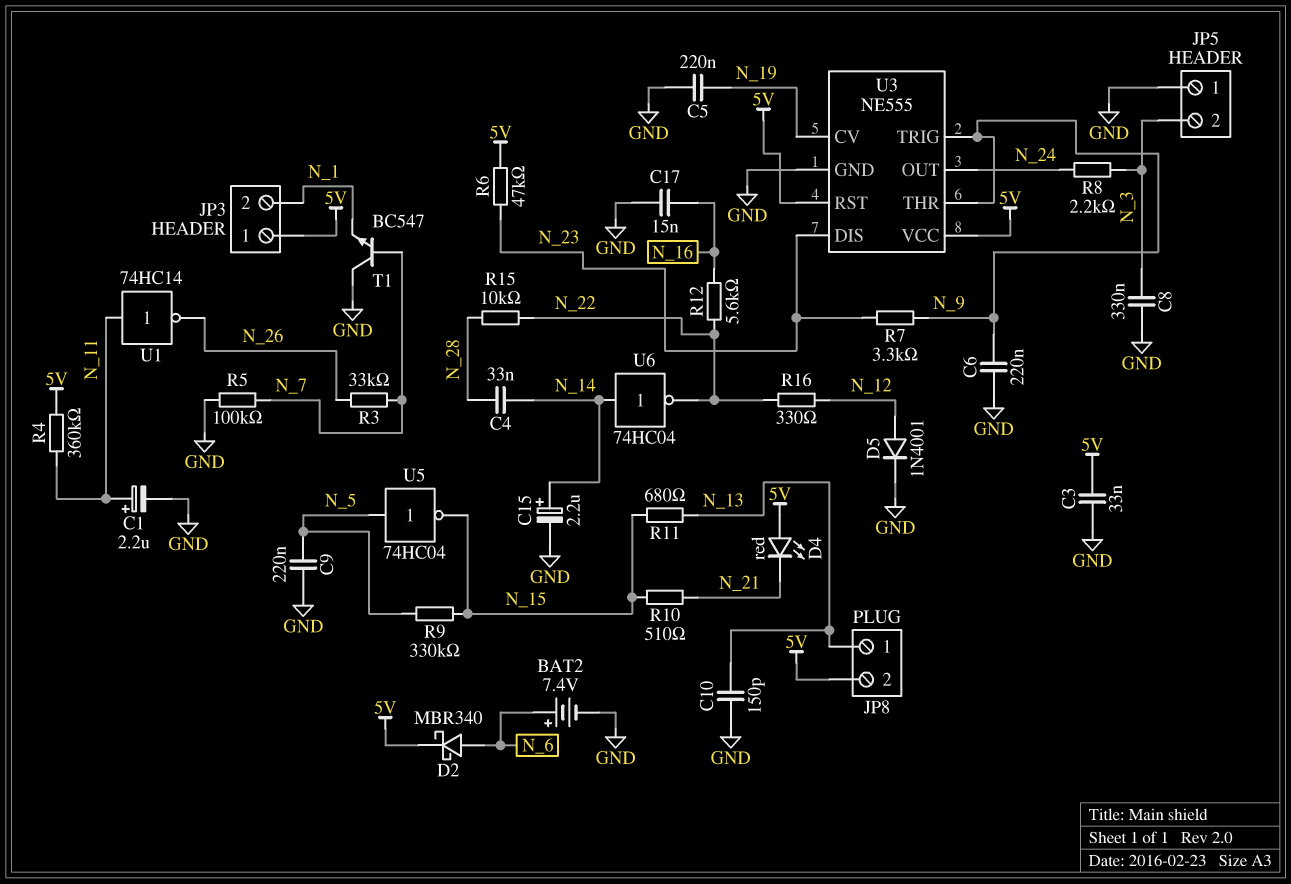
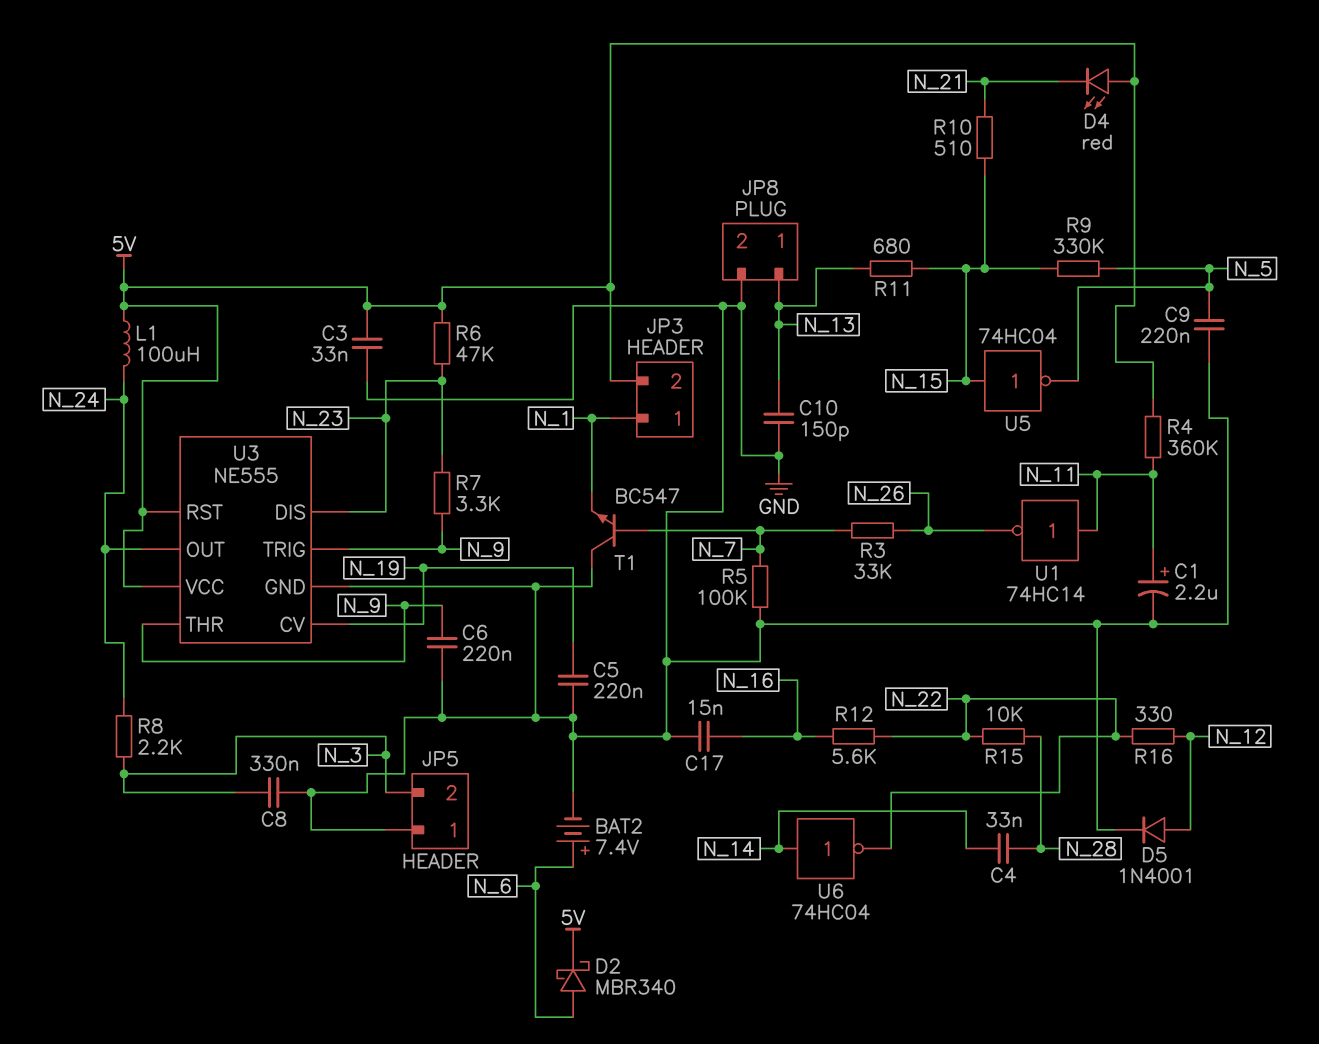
C15: 2.2uF (plus N_14, minus GND) -> none
JP3 pin 1: 5V -> N_1
JP3 pin 2: N_1 -> 5V
JP8 pin 2: 5V -> GND
L1: none -> 100uH (5V, N_24)
U5: NOT 74HC04 (in N_5, out N_15) -> NOT 74HC04 (in N_15, out N_5)

